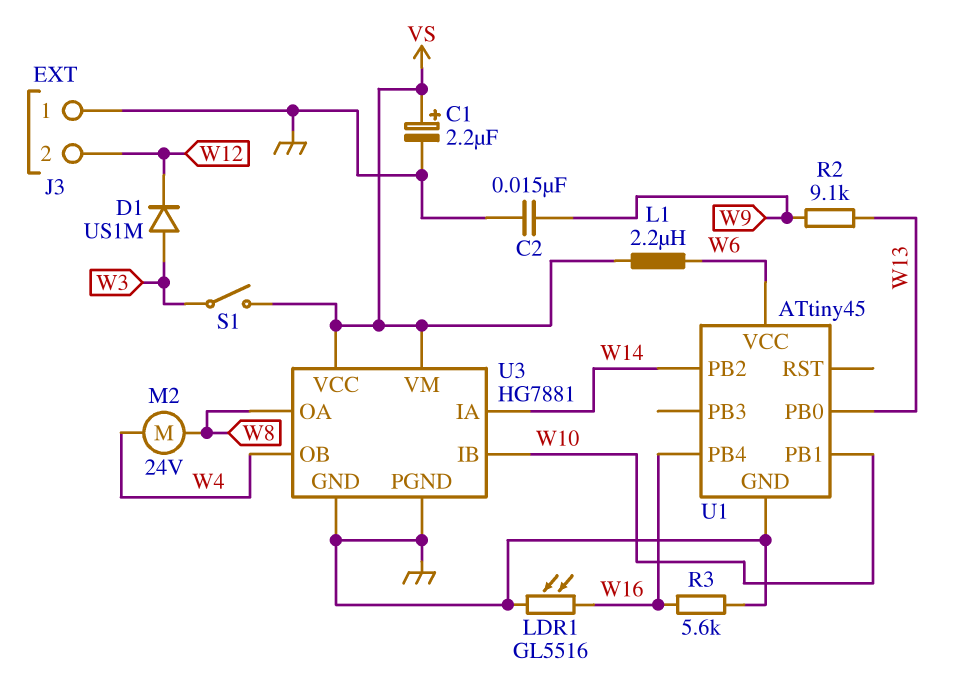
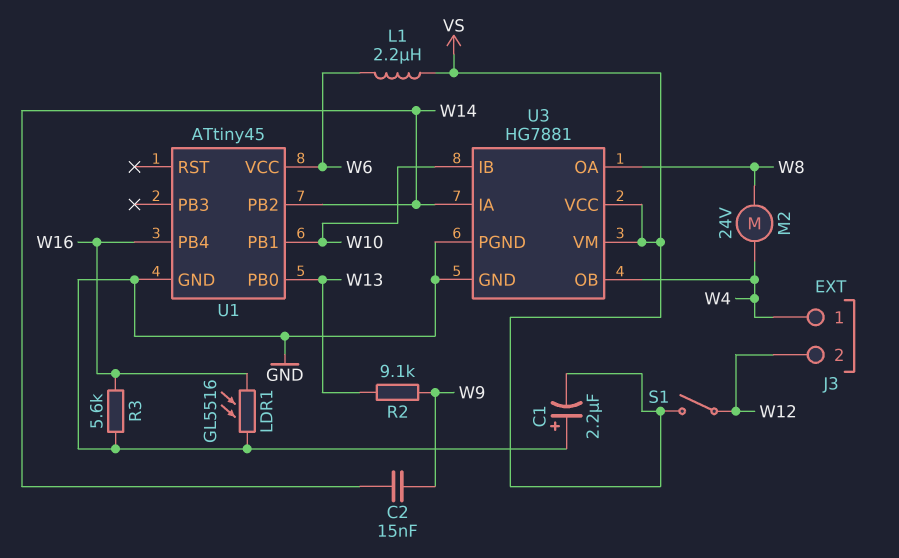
C1: 2.2uF (plus VS, minus GND) -> 2.2uF (plus GND, minus VS)
C2: 15nF (GND, W9) -> 15nF (W9, W14)
D1: diode US1M (A W3, K W12) -> none
J3 pin 1: GND -> W4
S1: switch (VS, W3) -> switch (VS, W12)

